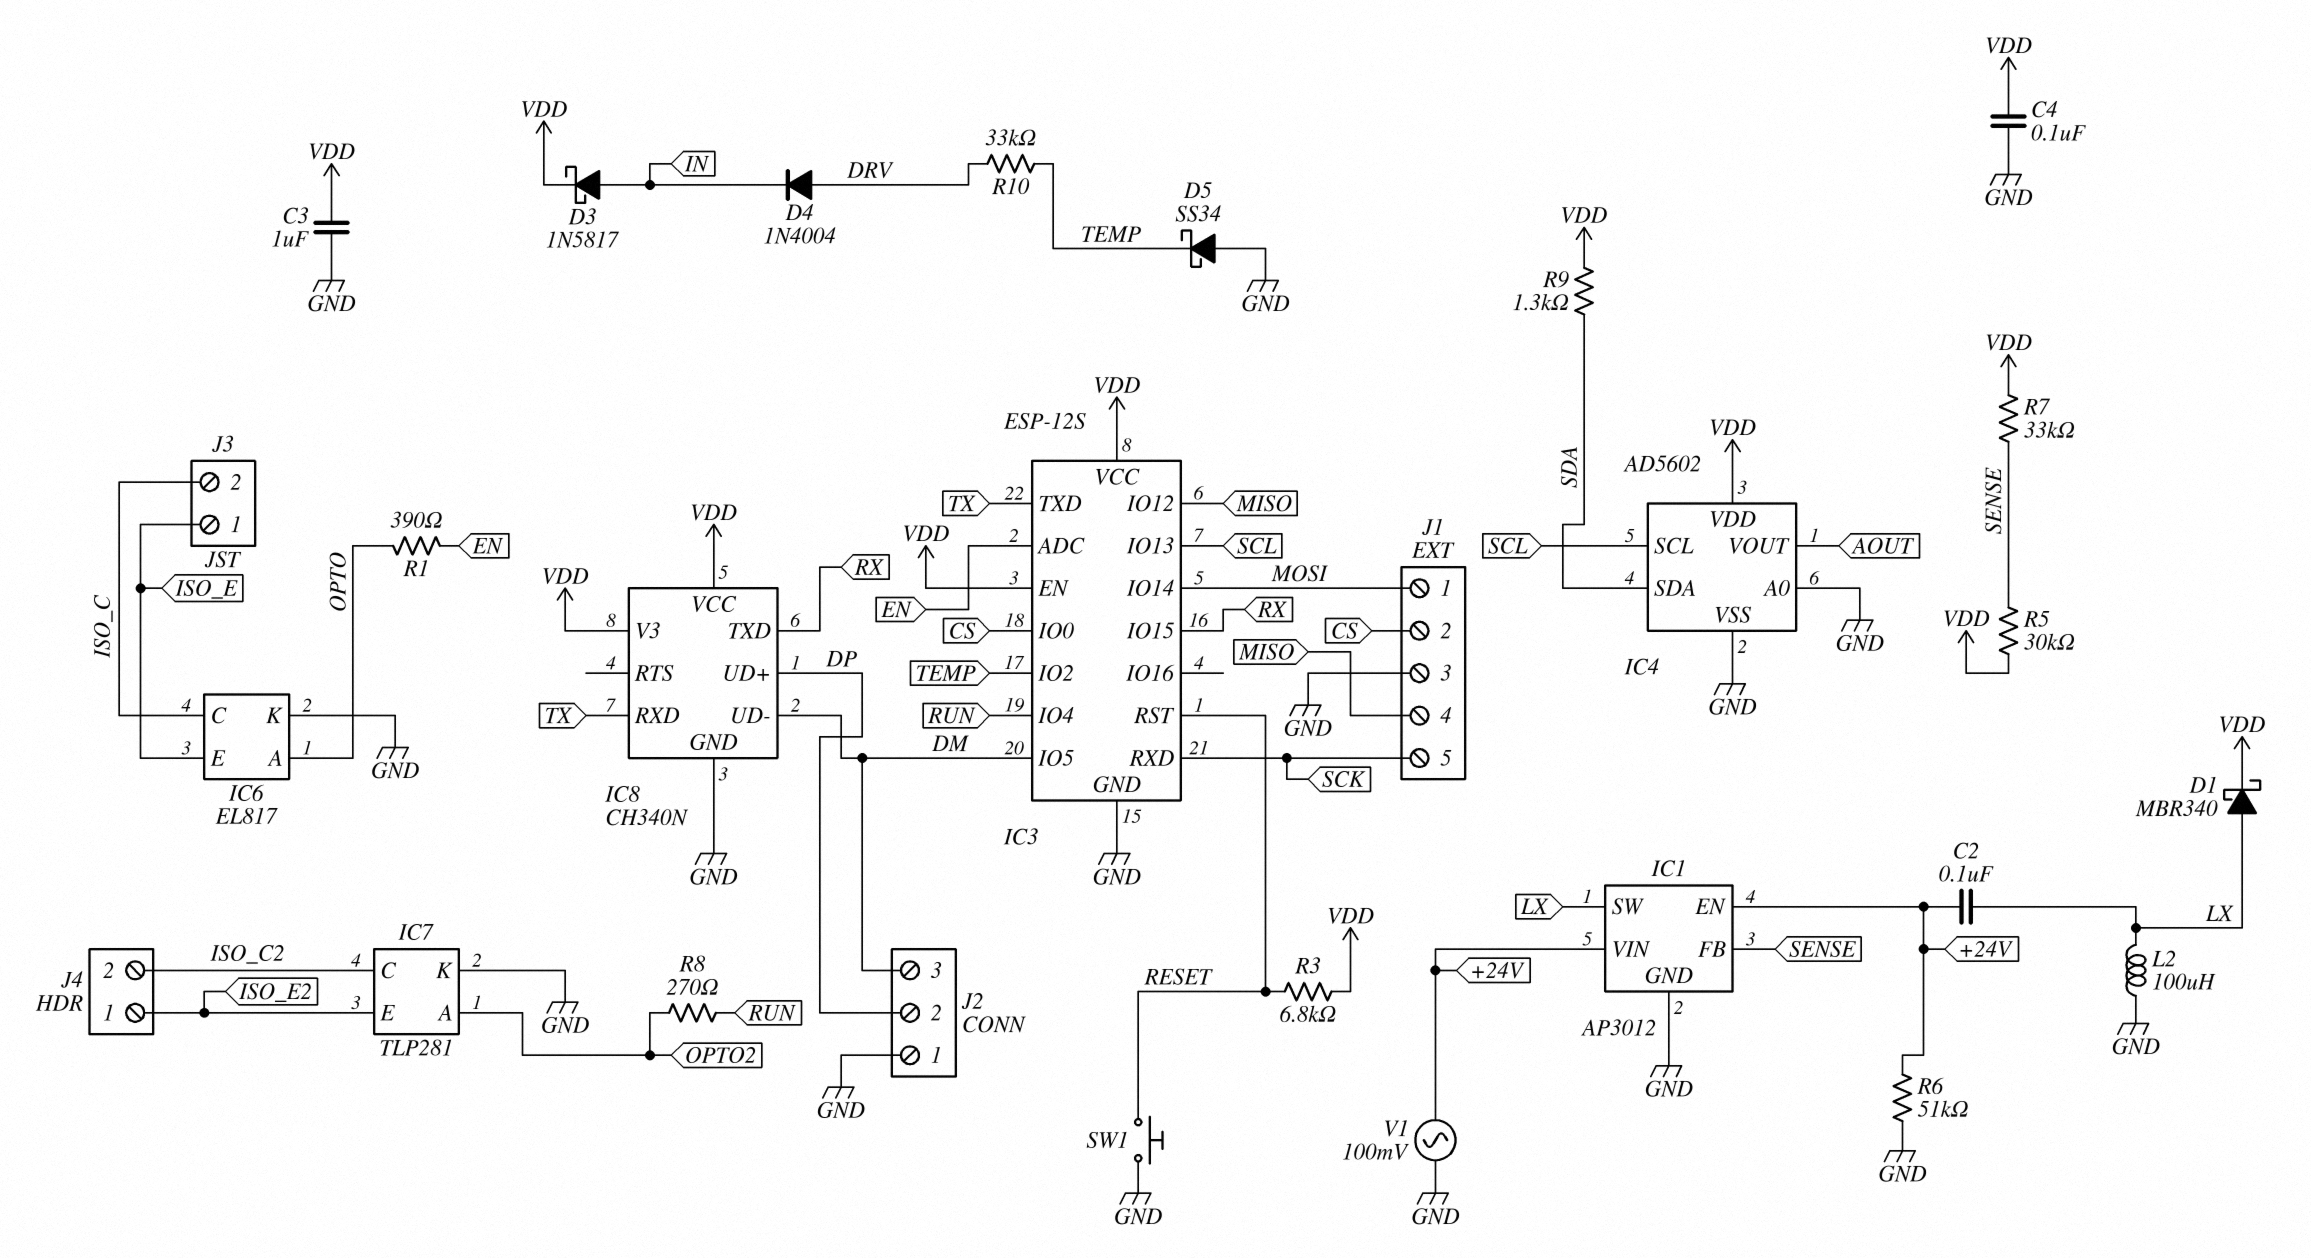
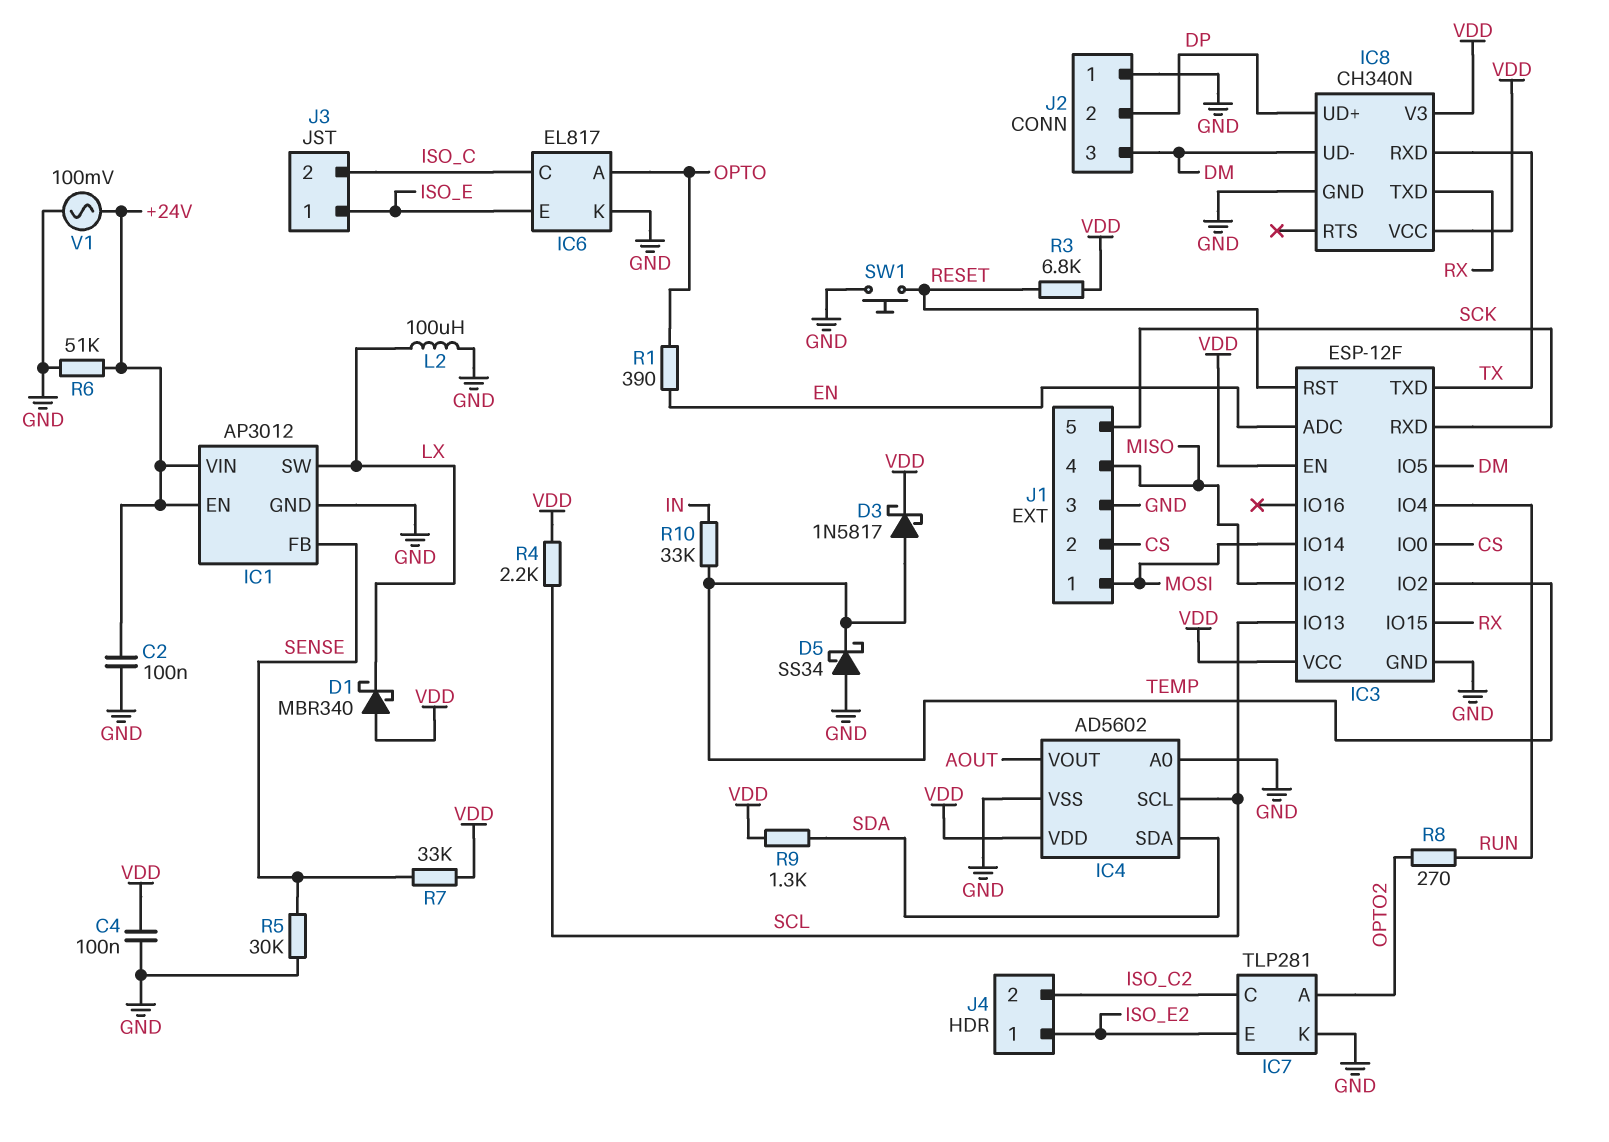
C2: 100nF (+24V, LX) -> 100nF (+24V, GND)
C3: 1uF (GND, VDD) -> none
D1: schottky MBR340 (A LX, K VDD) -> schottky MBR340 (A VDD, K LX)
D3: schottky 1N5817 (A IN, K VDD) -> schottky 1N5817 (A TEMP, K VDD)
D4: diode 1N4004 (A DRV, K IN) -> none
IC3: ESP-12S -> ESP-12F
R4: none -> 2.2k (SCL, VDD)
R5: 30k (SENSE, VDD) -> 30k (GND, SENSE)
R10: 33k (DRV, TEMP) -> 33k (IN, TEMP)

